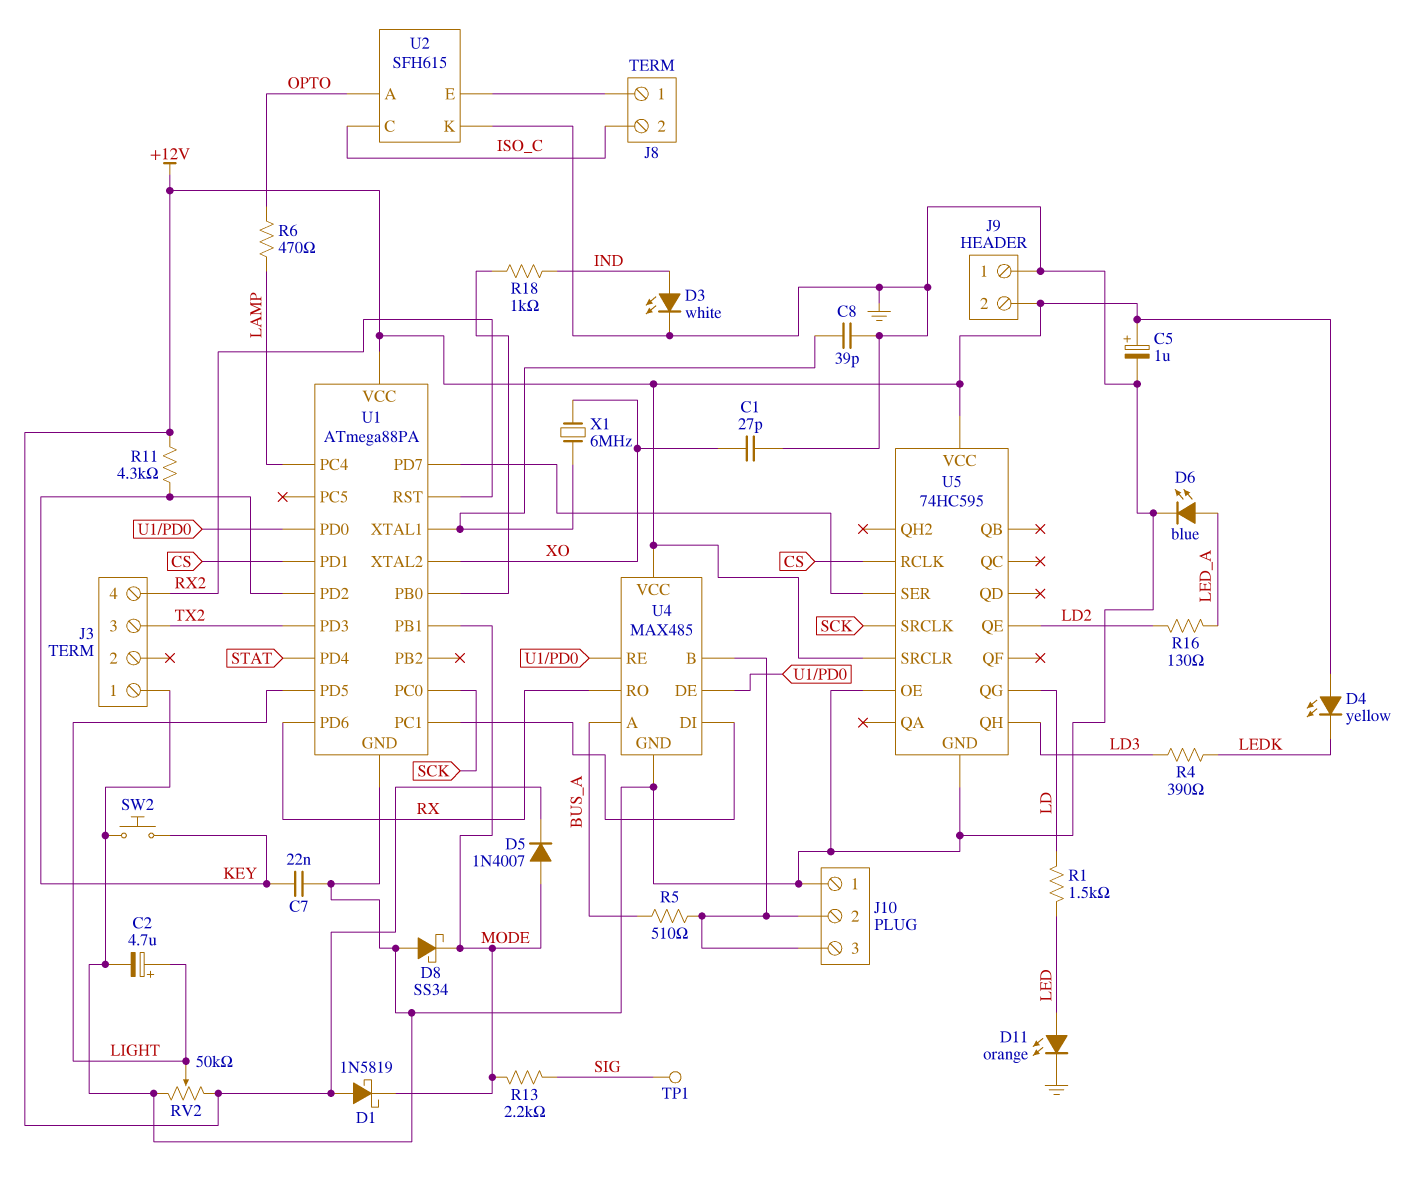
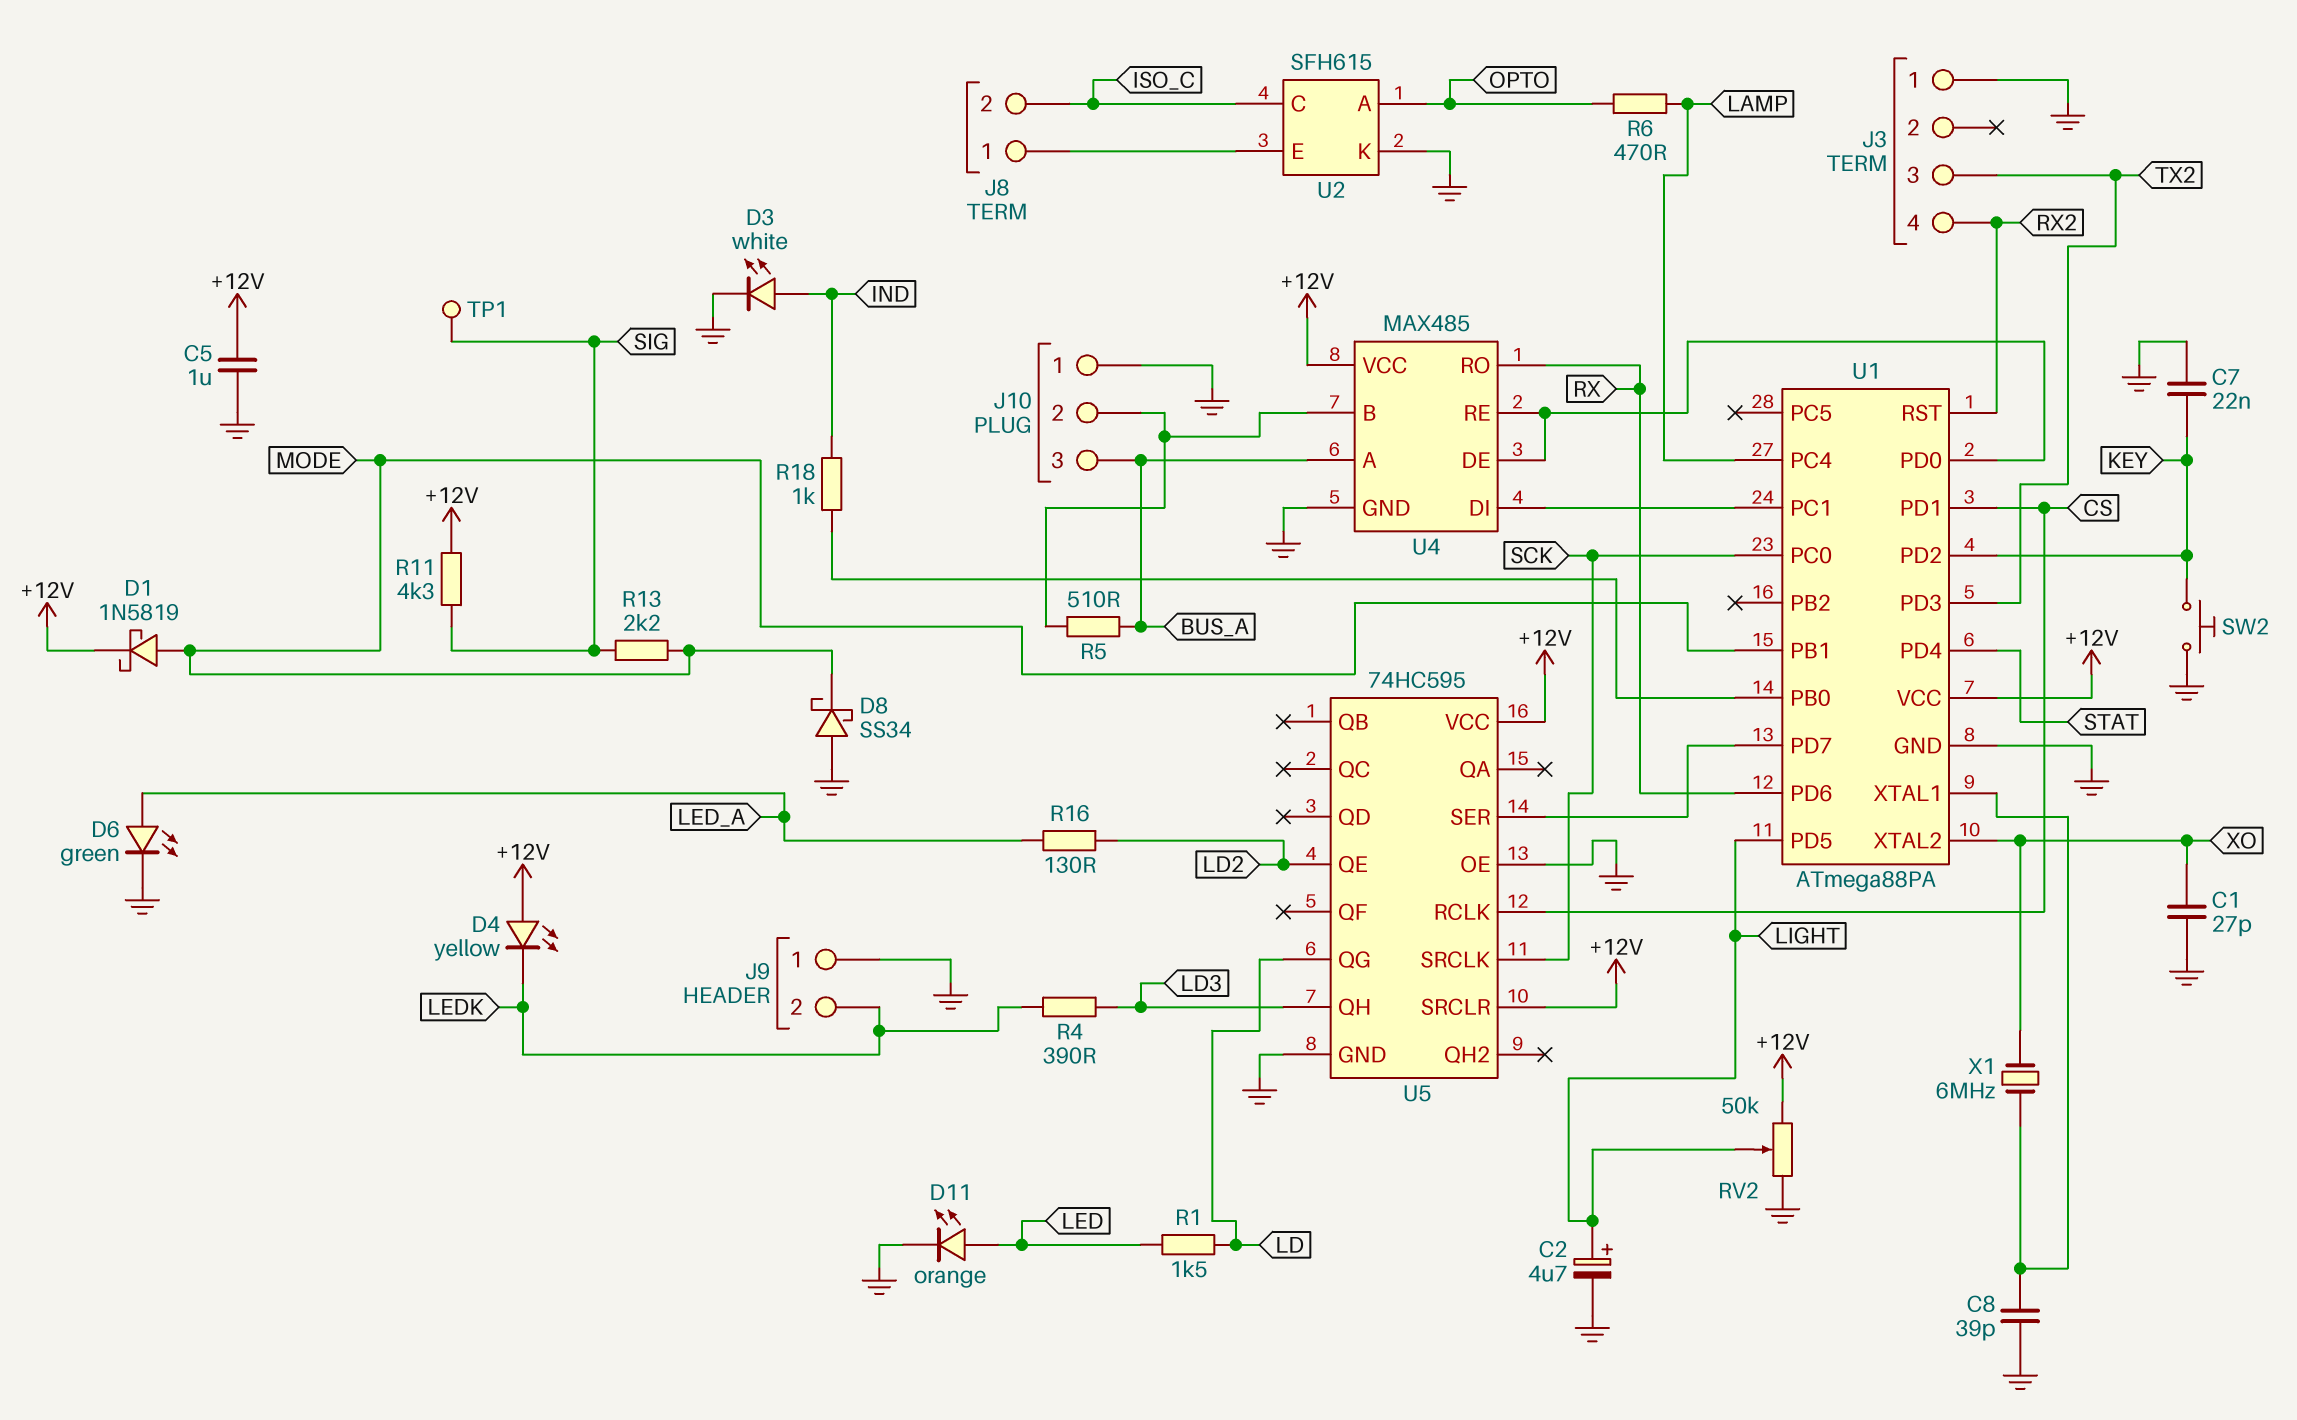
C5: 1uF (plus +12V, minus GND) -> 1uF (+12V, GND)
D1: schottky 1N5819 (A +12V, K MODE) -> schottky 1N5819 (A MODE, K +12V)
D5: diode 1N4007 (A MODE, K +12V) -> none
D6: LED blue (A LED_A, K GND) -> LED green (A LED_A, K GND)
J9 pin 2: +12V -> LEDK
J10 pin 3: J10/2 -> BUS_A
R11: 4.3k (+12V, KEY) -> 4.3k (+12V, SIG)

